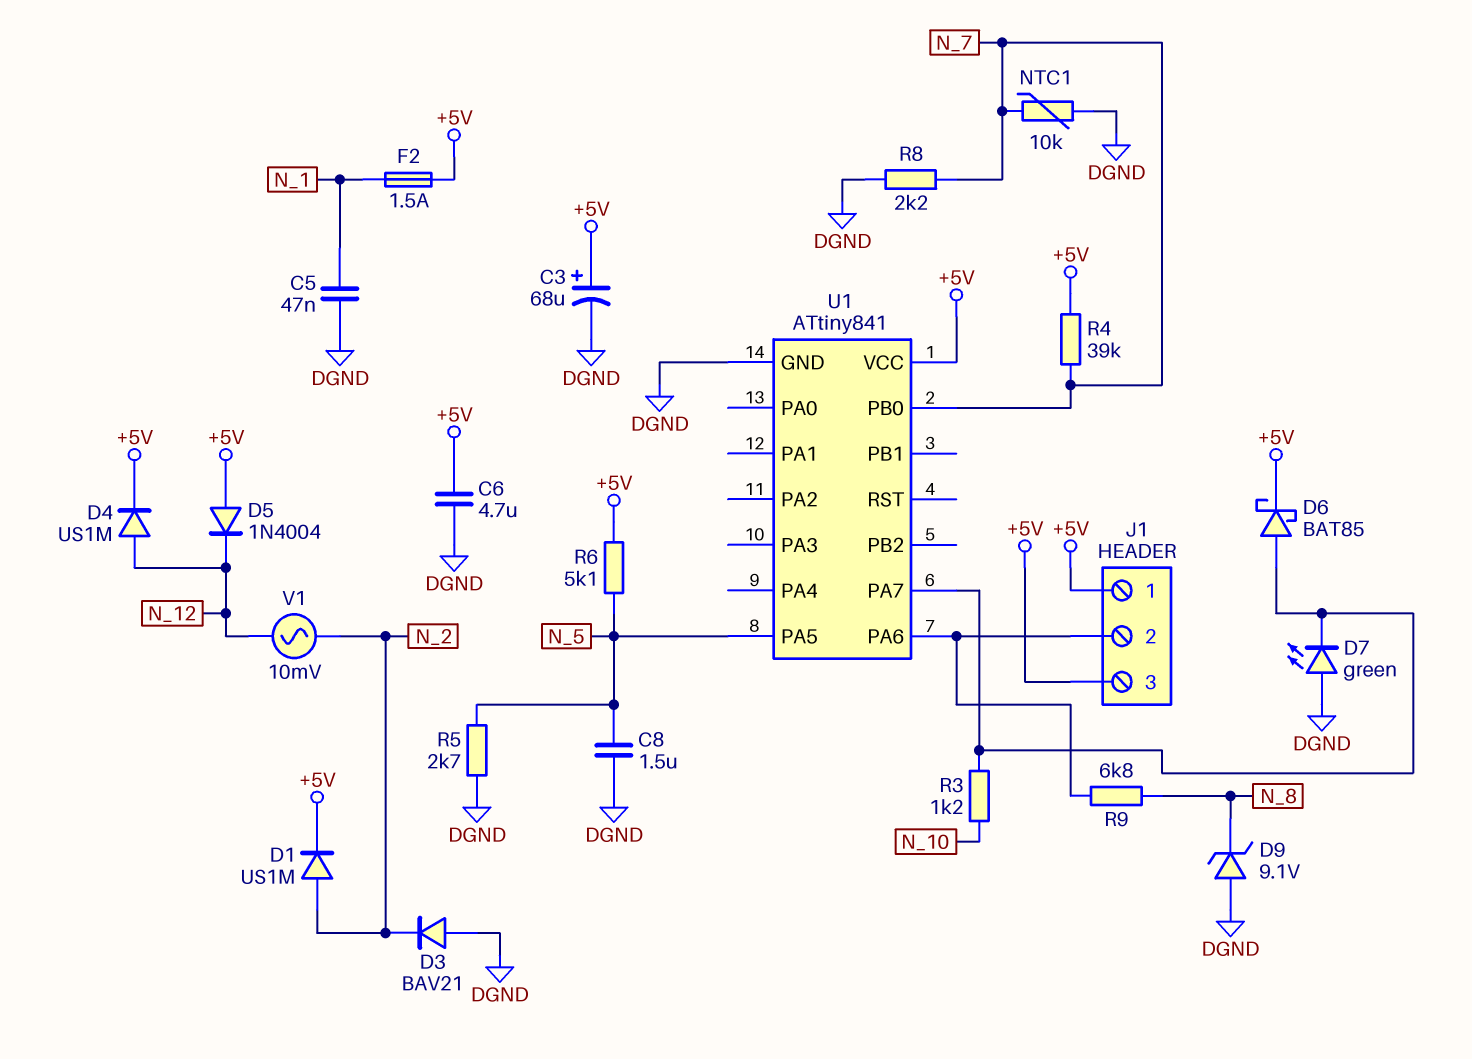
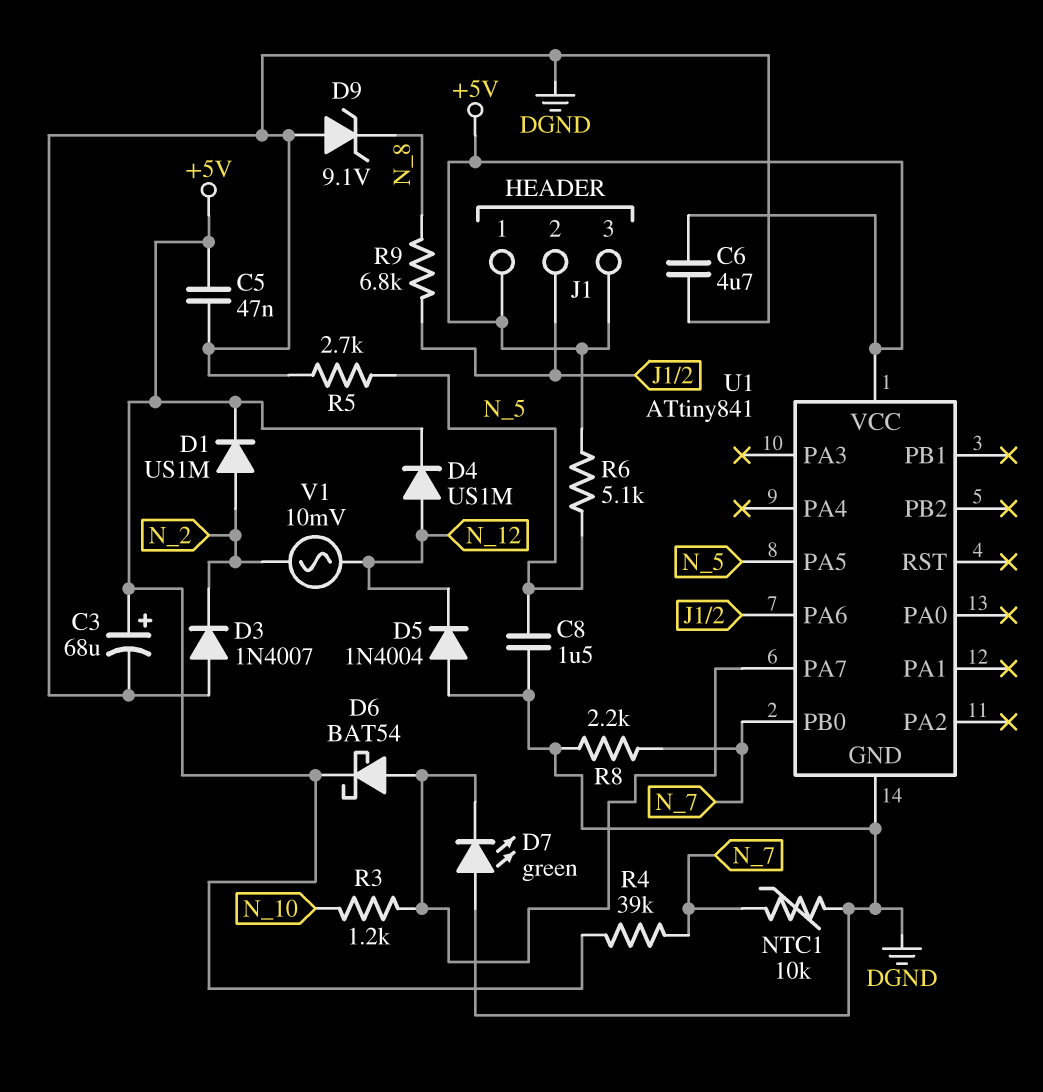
C5: 47nF (DGND, N_1) -> 47nF (+5V, DGND)
D3: diode BAV21 (A DGND, K N_2) -> diode 1N4007 (A DGND, K N_2)
D5: diode 1N4004 (A +5V, K N_12) -> diode 1N4004 (A DGND, K N_12)
D6: schottky BAT85 (A U1/PA7, K +5V) -> schottky BAT54 (A U1/PA7, K +5V)
F2: 1.5A (+5V, N_1) -> none

